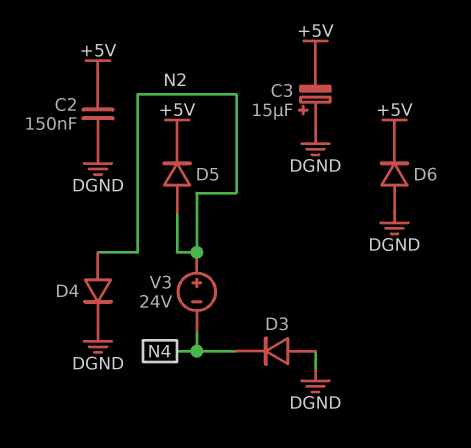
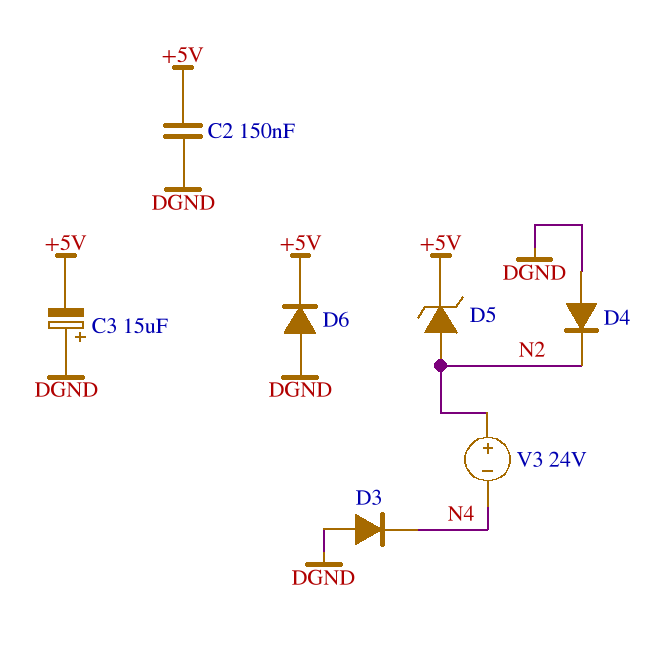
D4: diode (A N2, K DGND) -> diode (A DGND, K N2)
D5: diode (A N2, K +5V) -> zener (A N2, K +5V)

